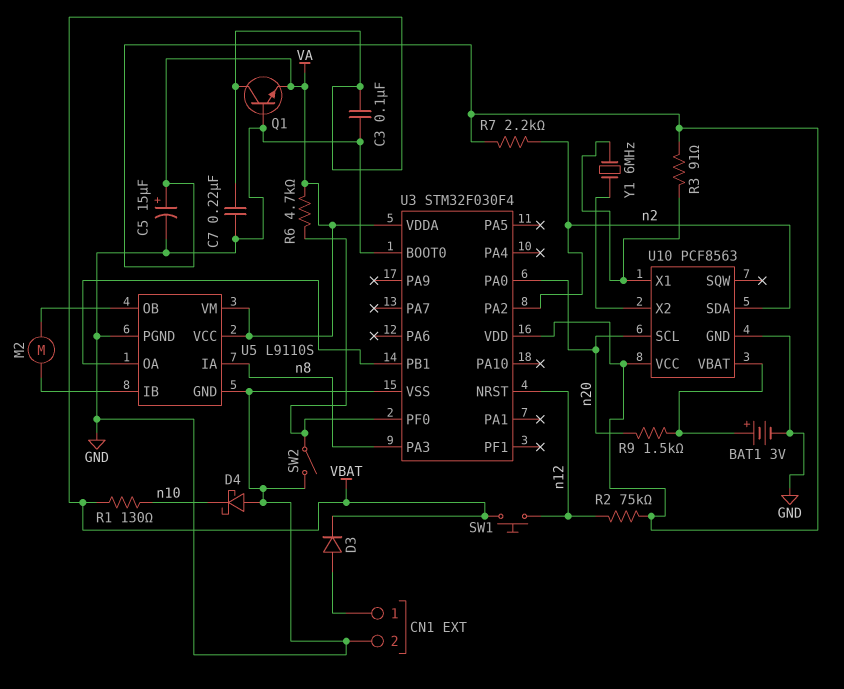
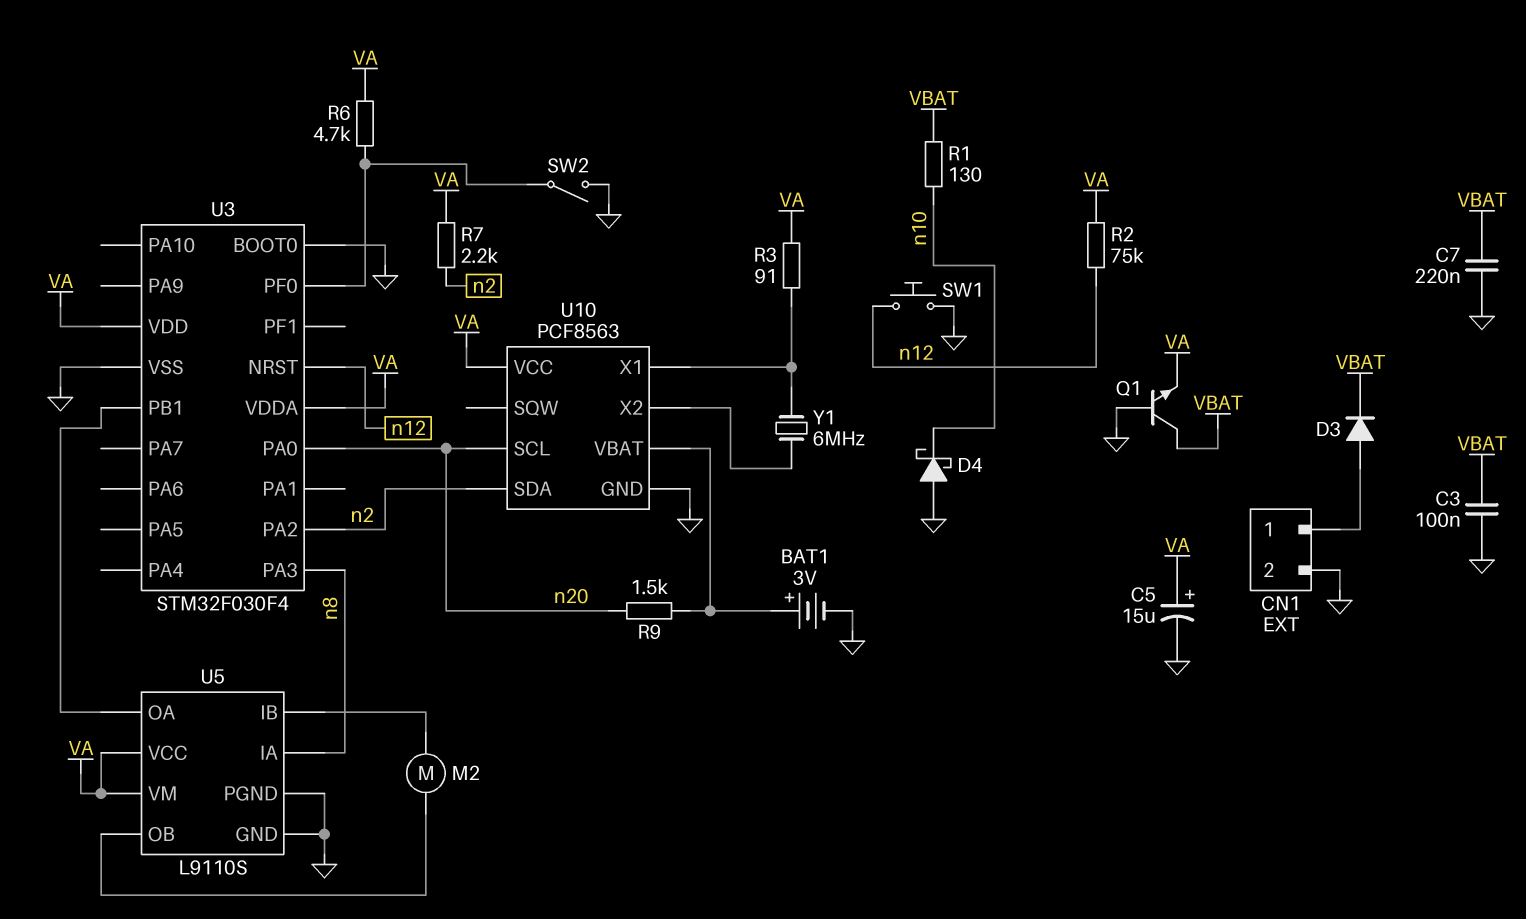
SW1: button (VBAT, n12) -> button (GND, n12)

